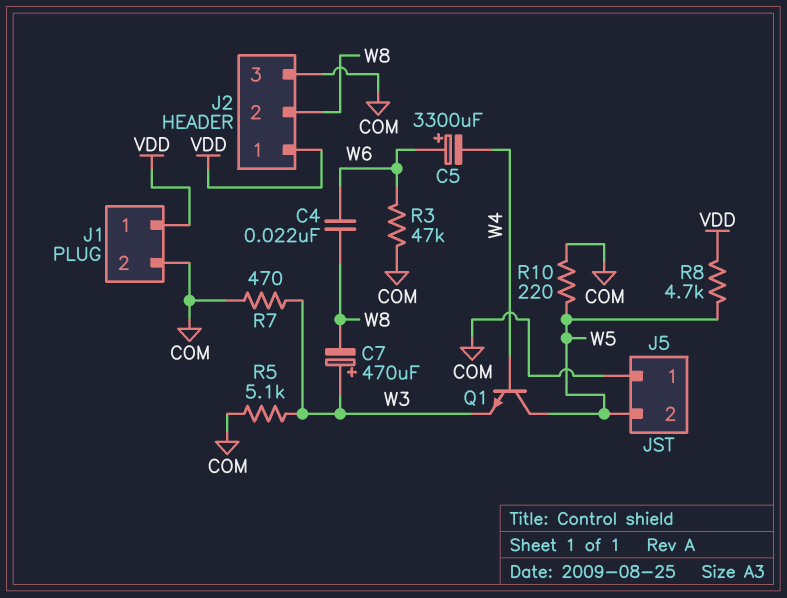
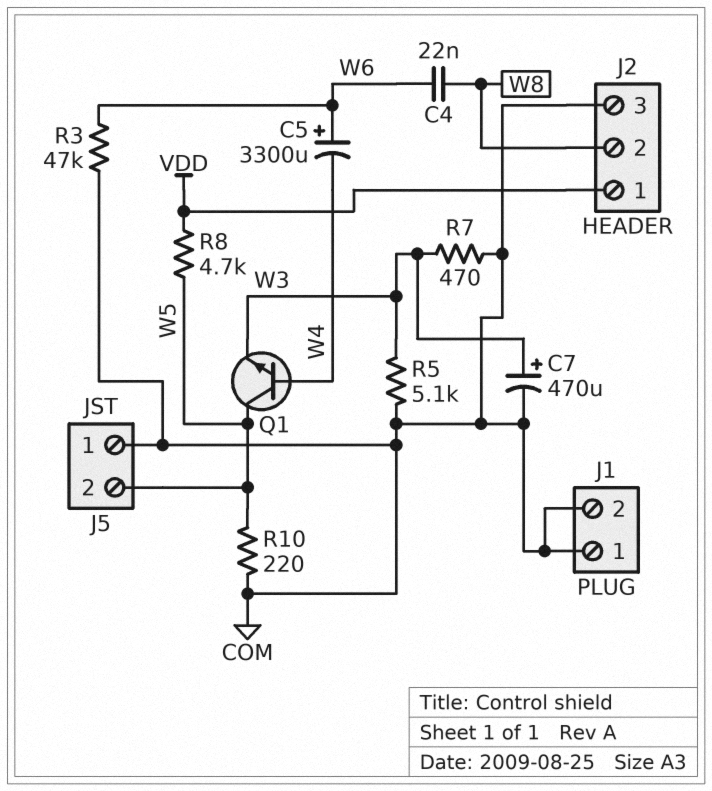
C7: 470uF (plus W3, minus W8) -> 470uF (plus W3, minus COM)
J1 pin 1: VDD -> COM

